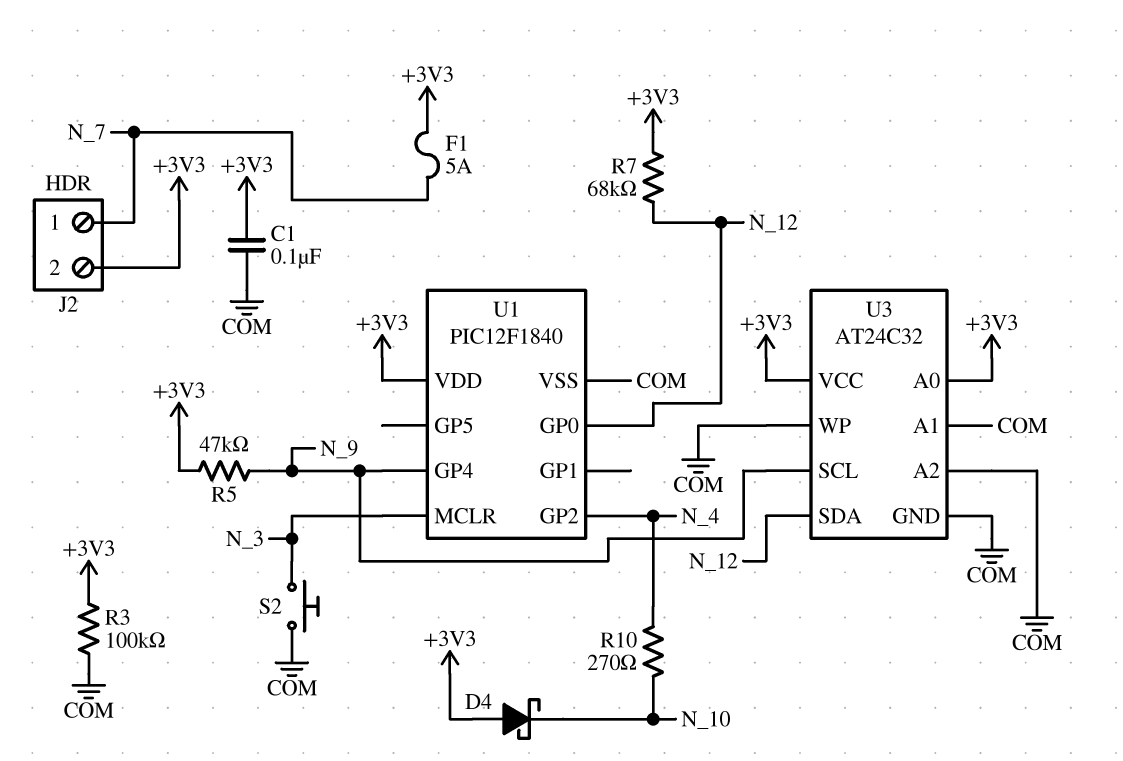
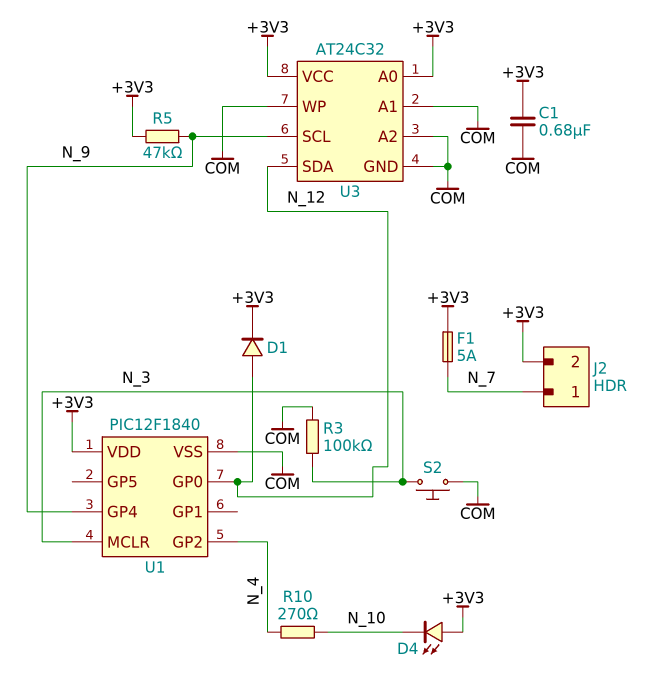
C1: 100nF (+3V3, COM) -> 680nF (+3V3, COM)
D1: none -> diode (A N_12, K +3V3)
D4: schottky (A +3V3, K N_10) -> LED (A +3V3, K N_10)
R3: 100k (+3V3, COM) -> 100k (COM, N_3)
R7: 68k (+3V3, N_12) -> none

